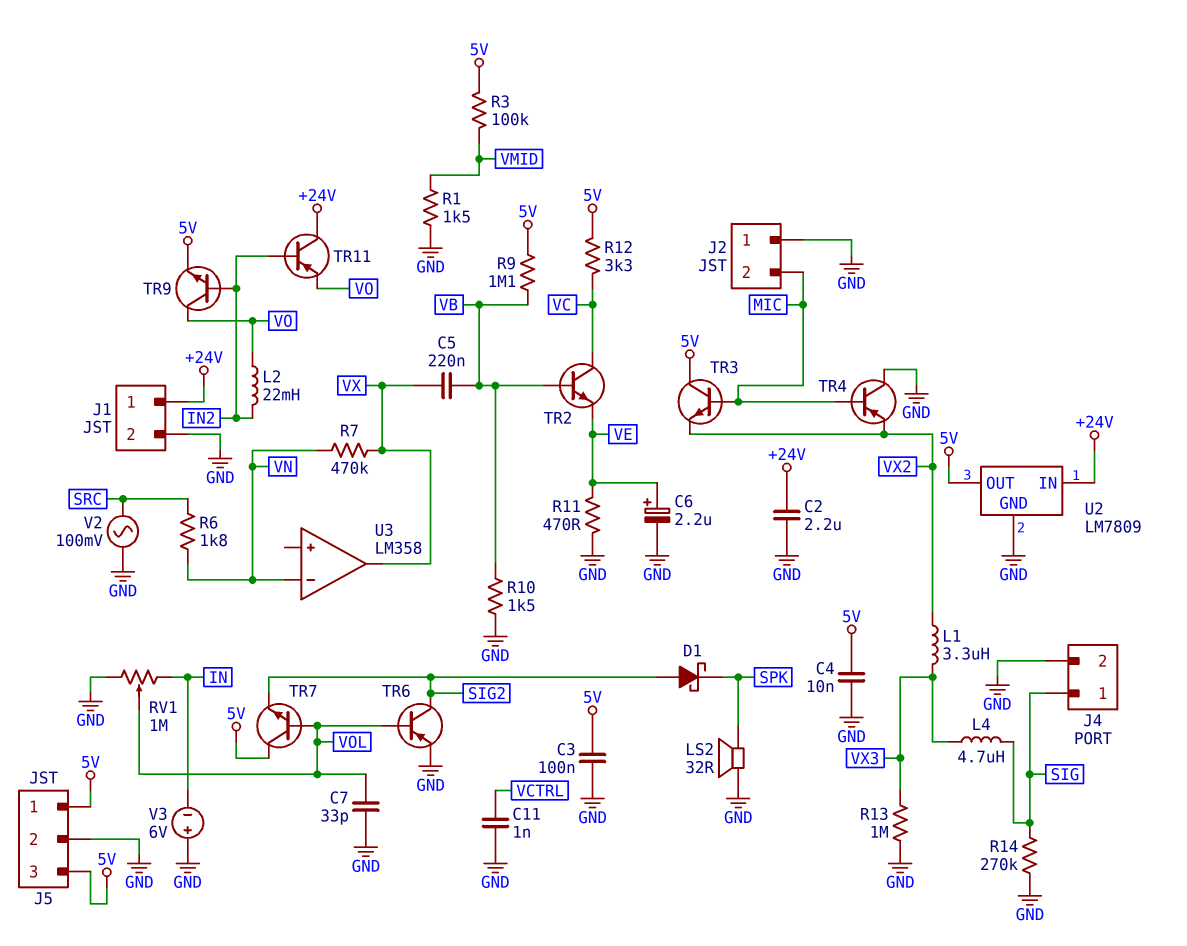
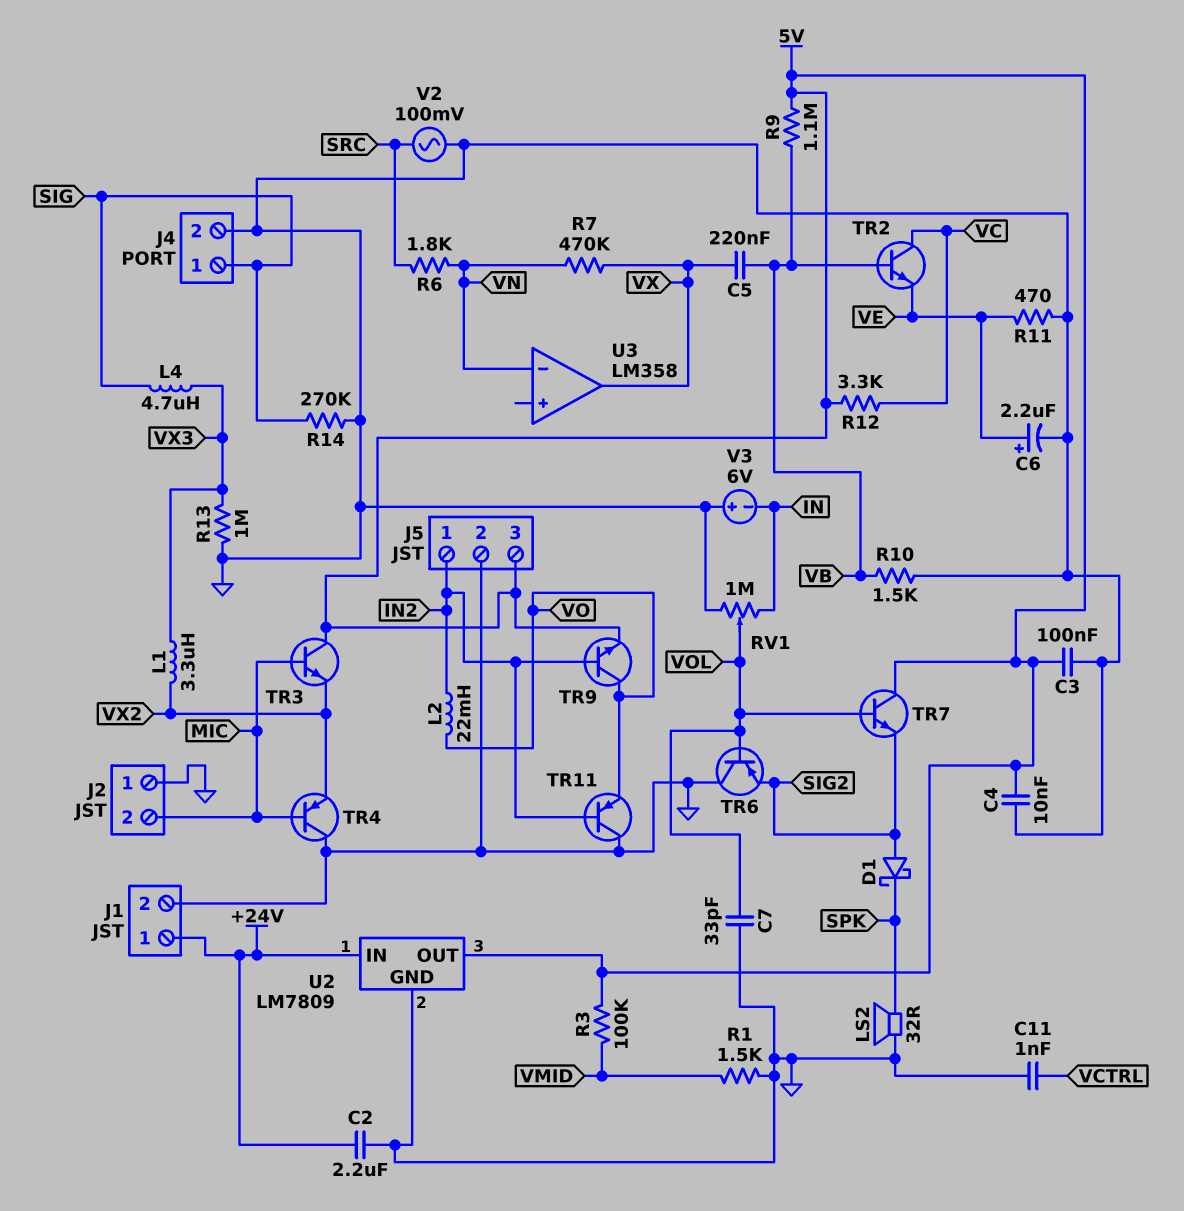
J5 pin 1: 5V -> IN2
TR6: PNP (B VOL, C SIG2, E GND) -> PNP (B VOL, C GND, E SIG2)
TR11: PNP (B IN2, C +24V, E VO) -> PNP (B IN2, C GND, E VO)

